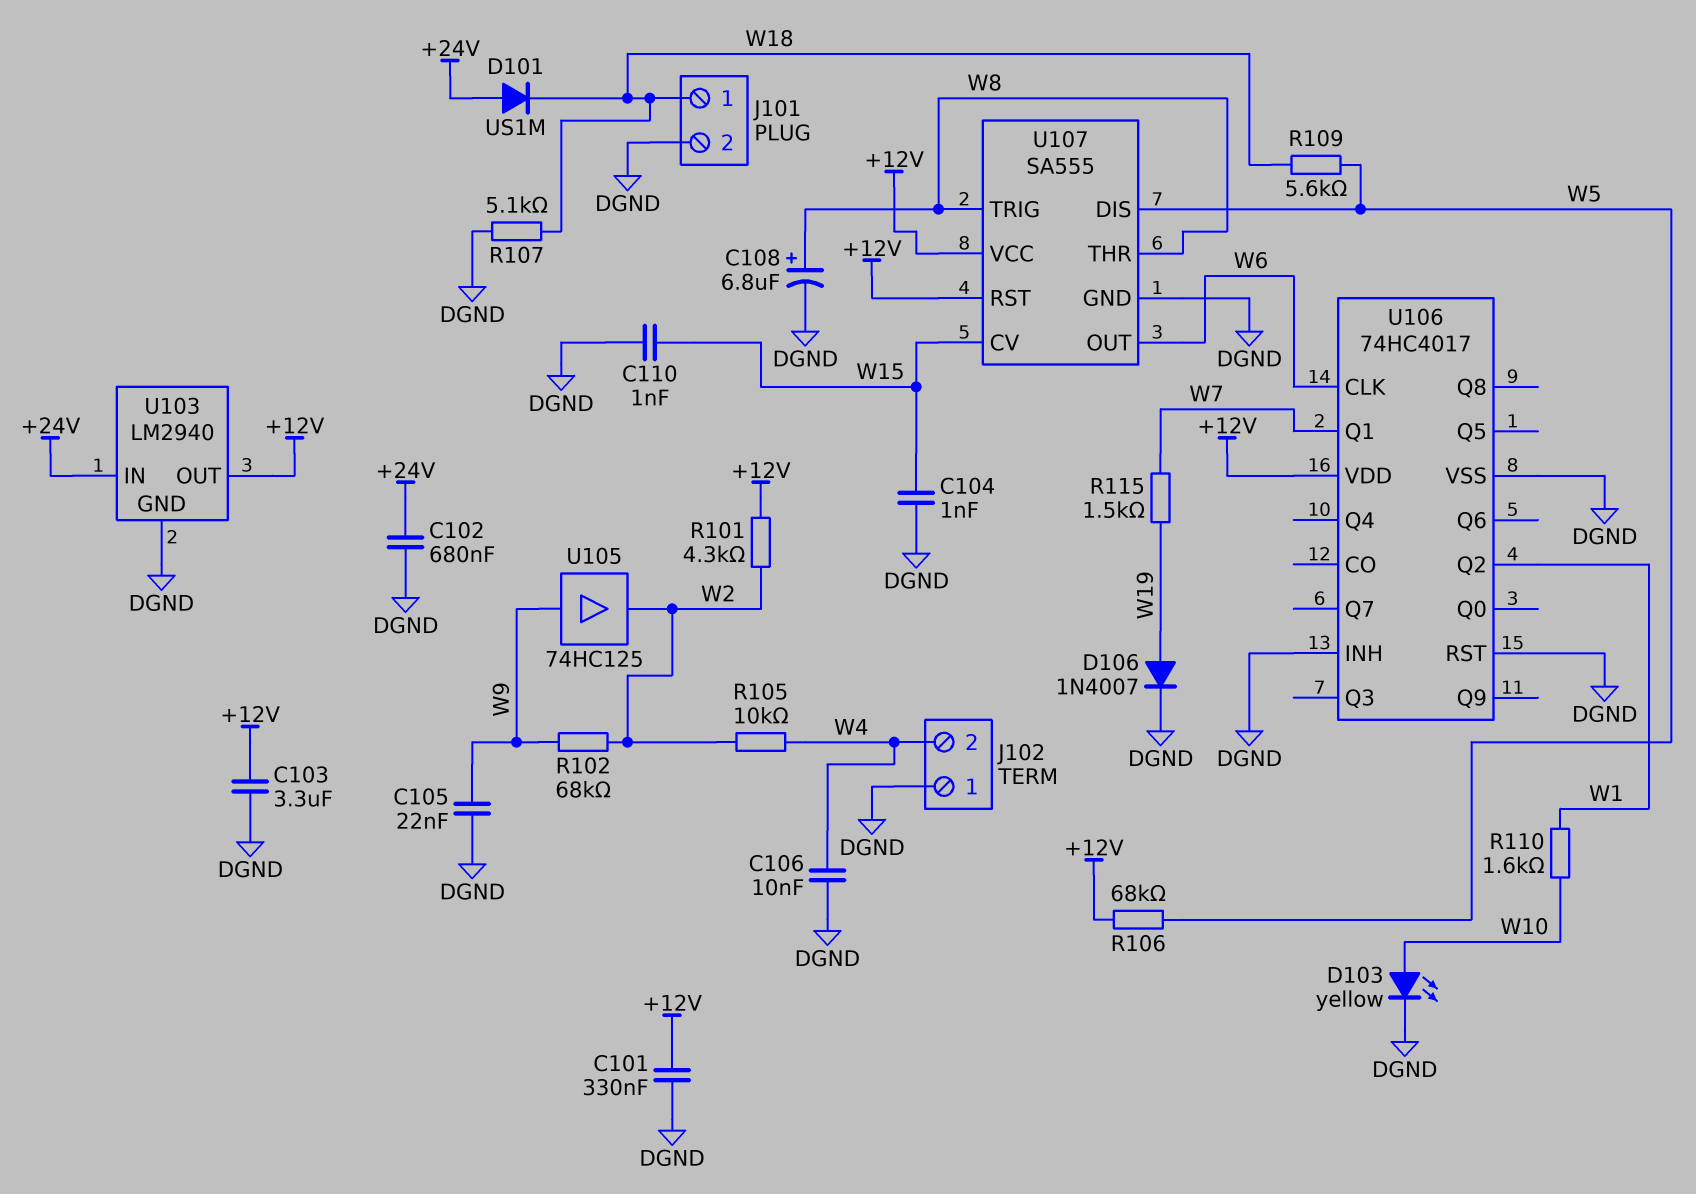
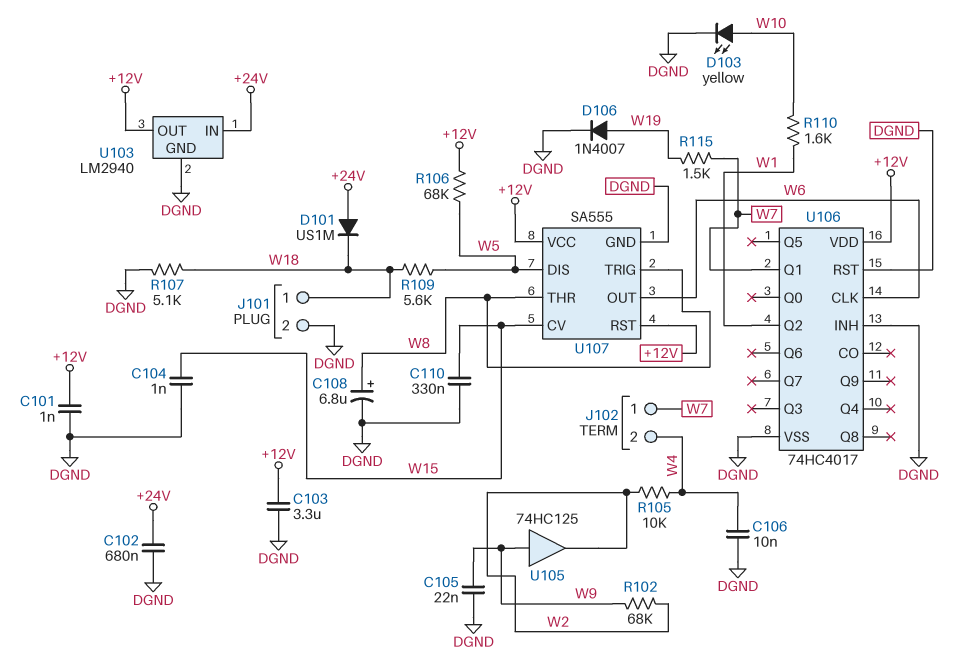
C101: 330nF (+12V, DGND) -> 1nF (+12V, DGND)
C110: 1nF (DGND, W15) -> 330nF (DGND, W15)
J102 pin 1: DGND -> W7
R101: 4.3k (+12V, W2) -> none

